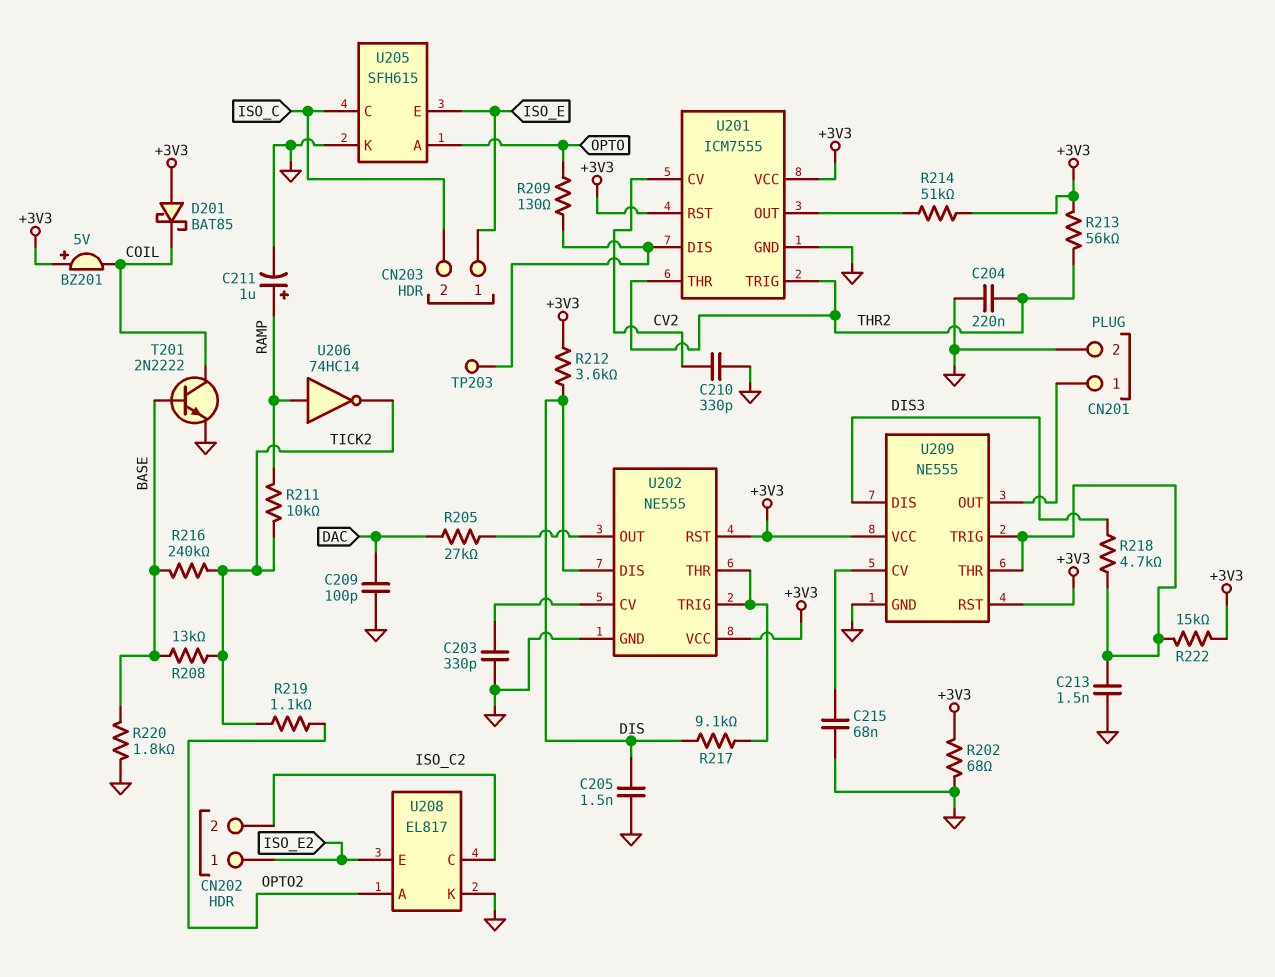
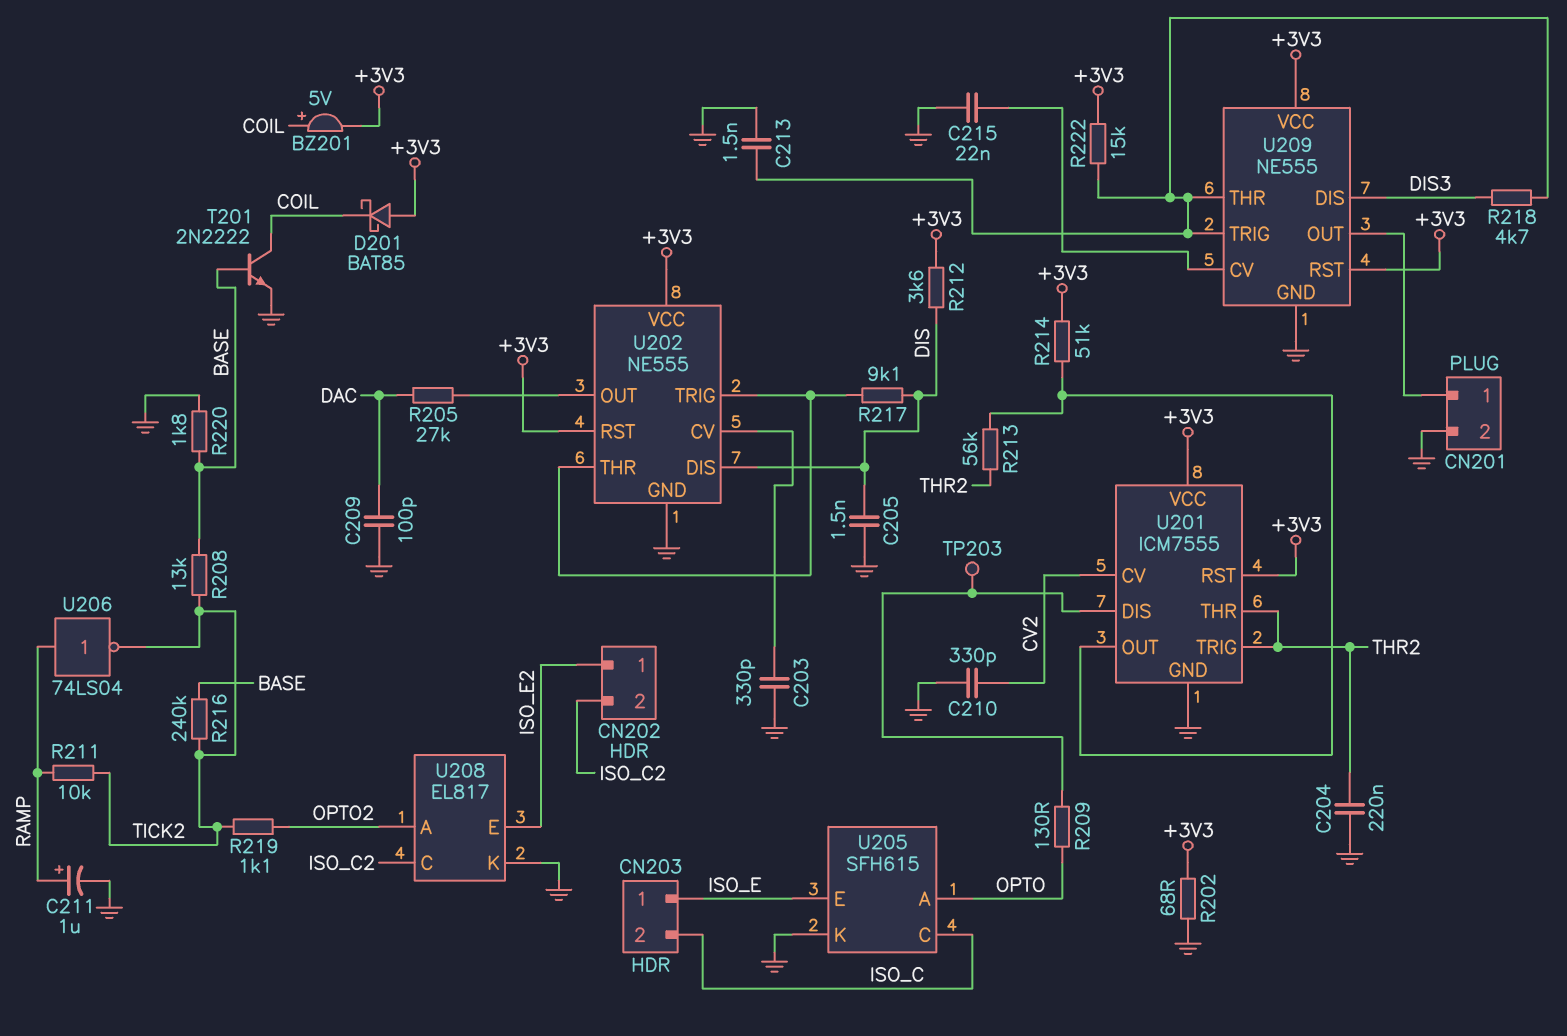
BZ201: buzzer 5V (plus +3V3, minus COIL) -> buzzer 5V (plus COIL, minus +3V3)
C215: 68nF (GND, U209/CV) -> 22nF (GND, U209/CV)
R213: 56k (+3V3, THR2) -> 56k (THR2, U201/OUT)
U206: NOT 74HC14 (in RAMP, out TICK2) -> NOT 74LS04 (in RAMP, out TICK2)

